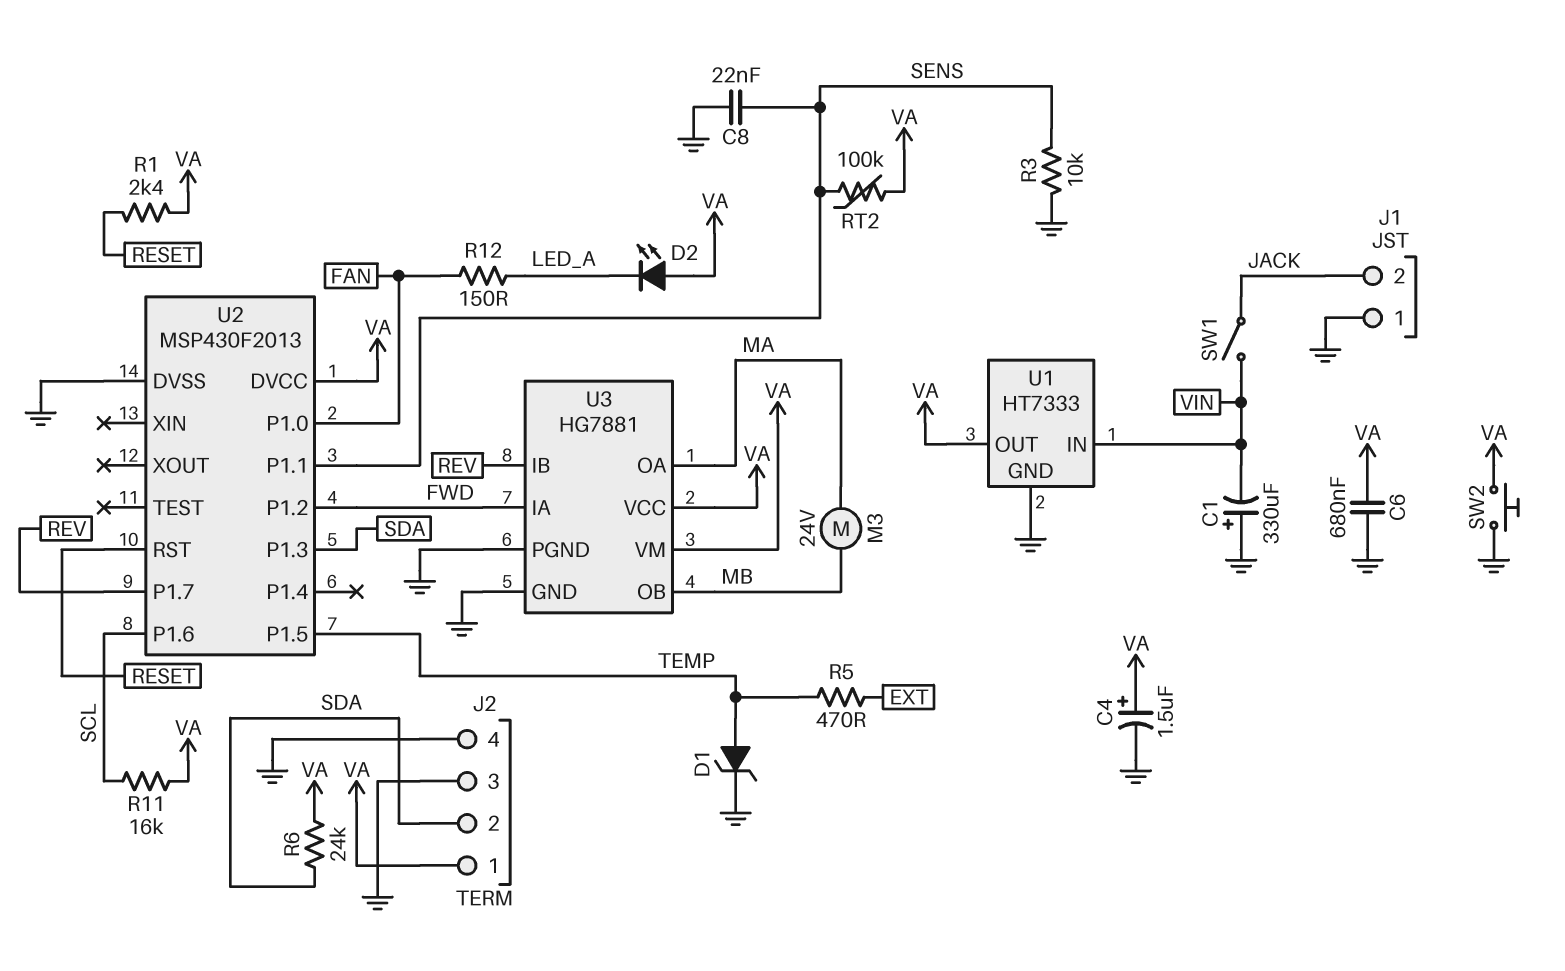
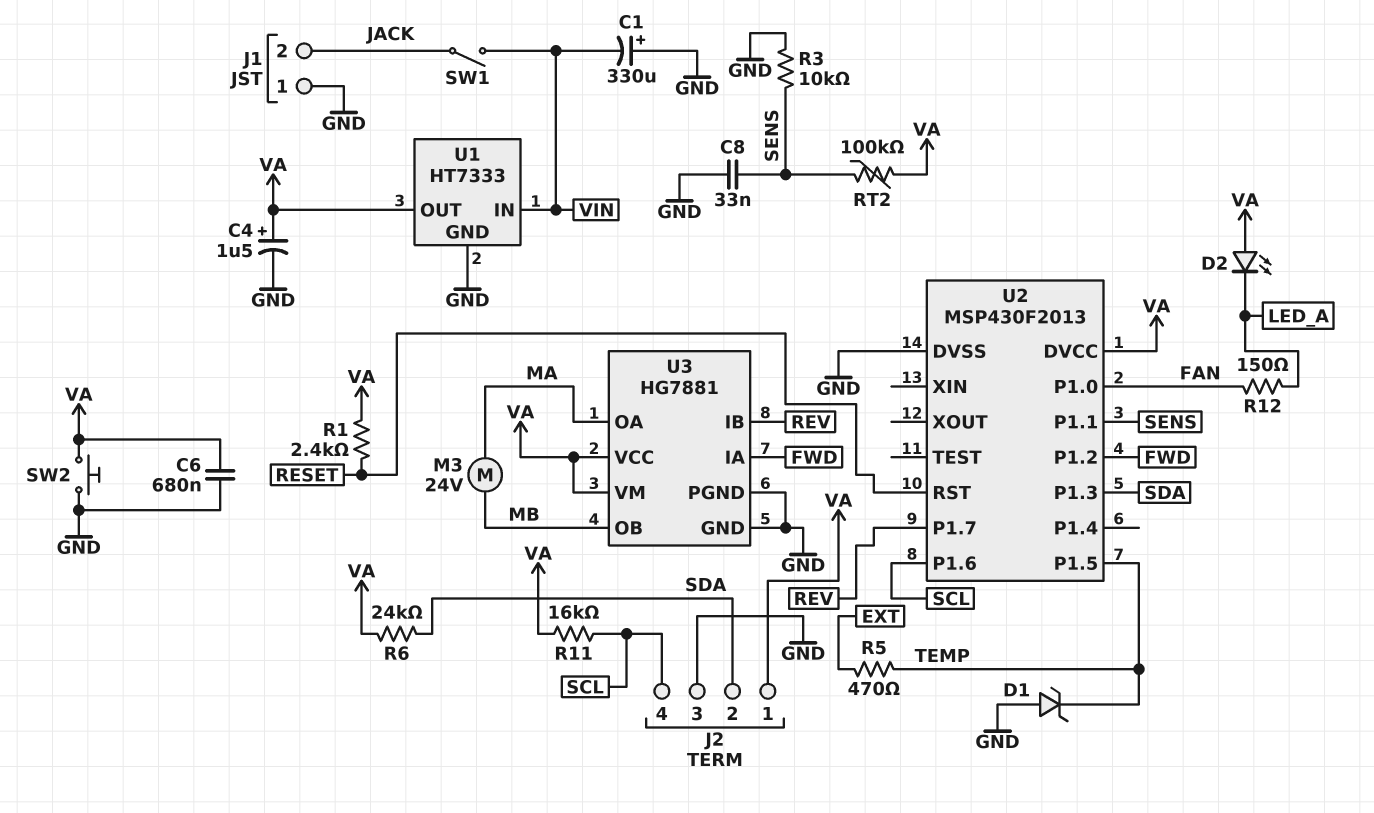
C8: 22nF (GND, SENS) -> 33nF (GND, SENS)
D1: zener (A TEMP, K GND) -> zener (A GND, K TEMP)
J2 pin 4: GND -> SCL

